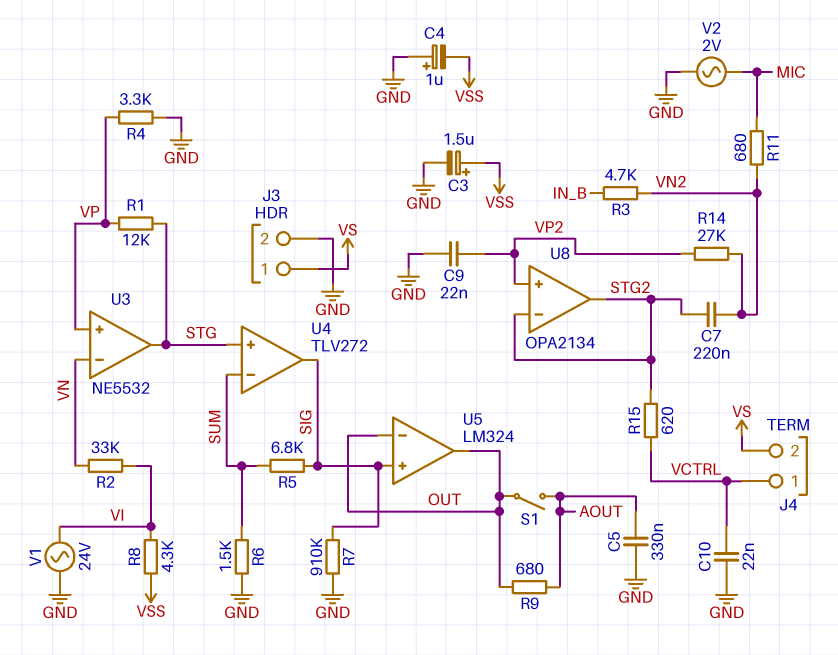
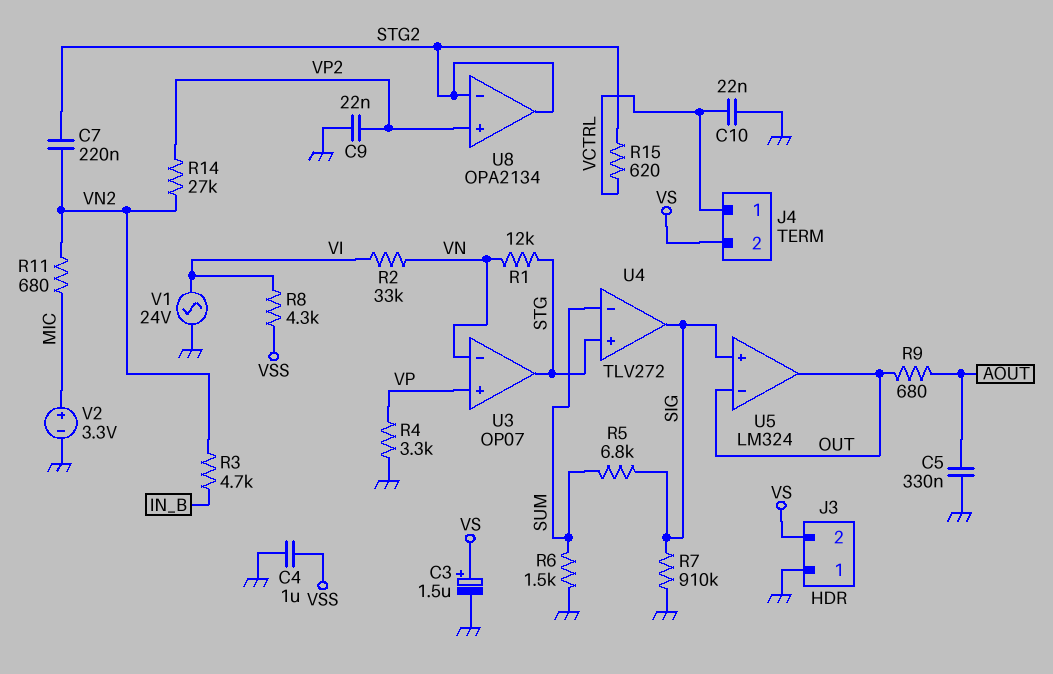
C3: 1.5uF (plus VSS, minus GND) -> 1.5uF (plus VS, minus GND)
C4: 1uF (plus GND, minus VSS) -> 1uF (GND, VSS)
J3 pin 1: VS -> GND
J3 pin 2: GND -> VS
R1: 12k (STG, VP) -> 12k (STG, VN)
S1: switch (AOUT, OUT) -> none
U3: NE5532 -> OP07
V2: AC 2V (GND, MIC) -> 3.3V (plus MIC, minus GND)

